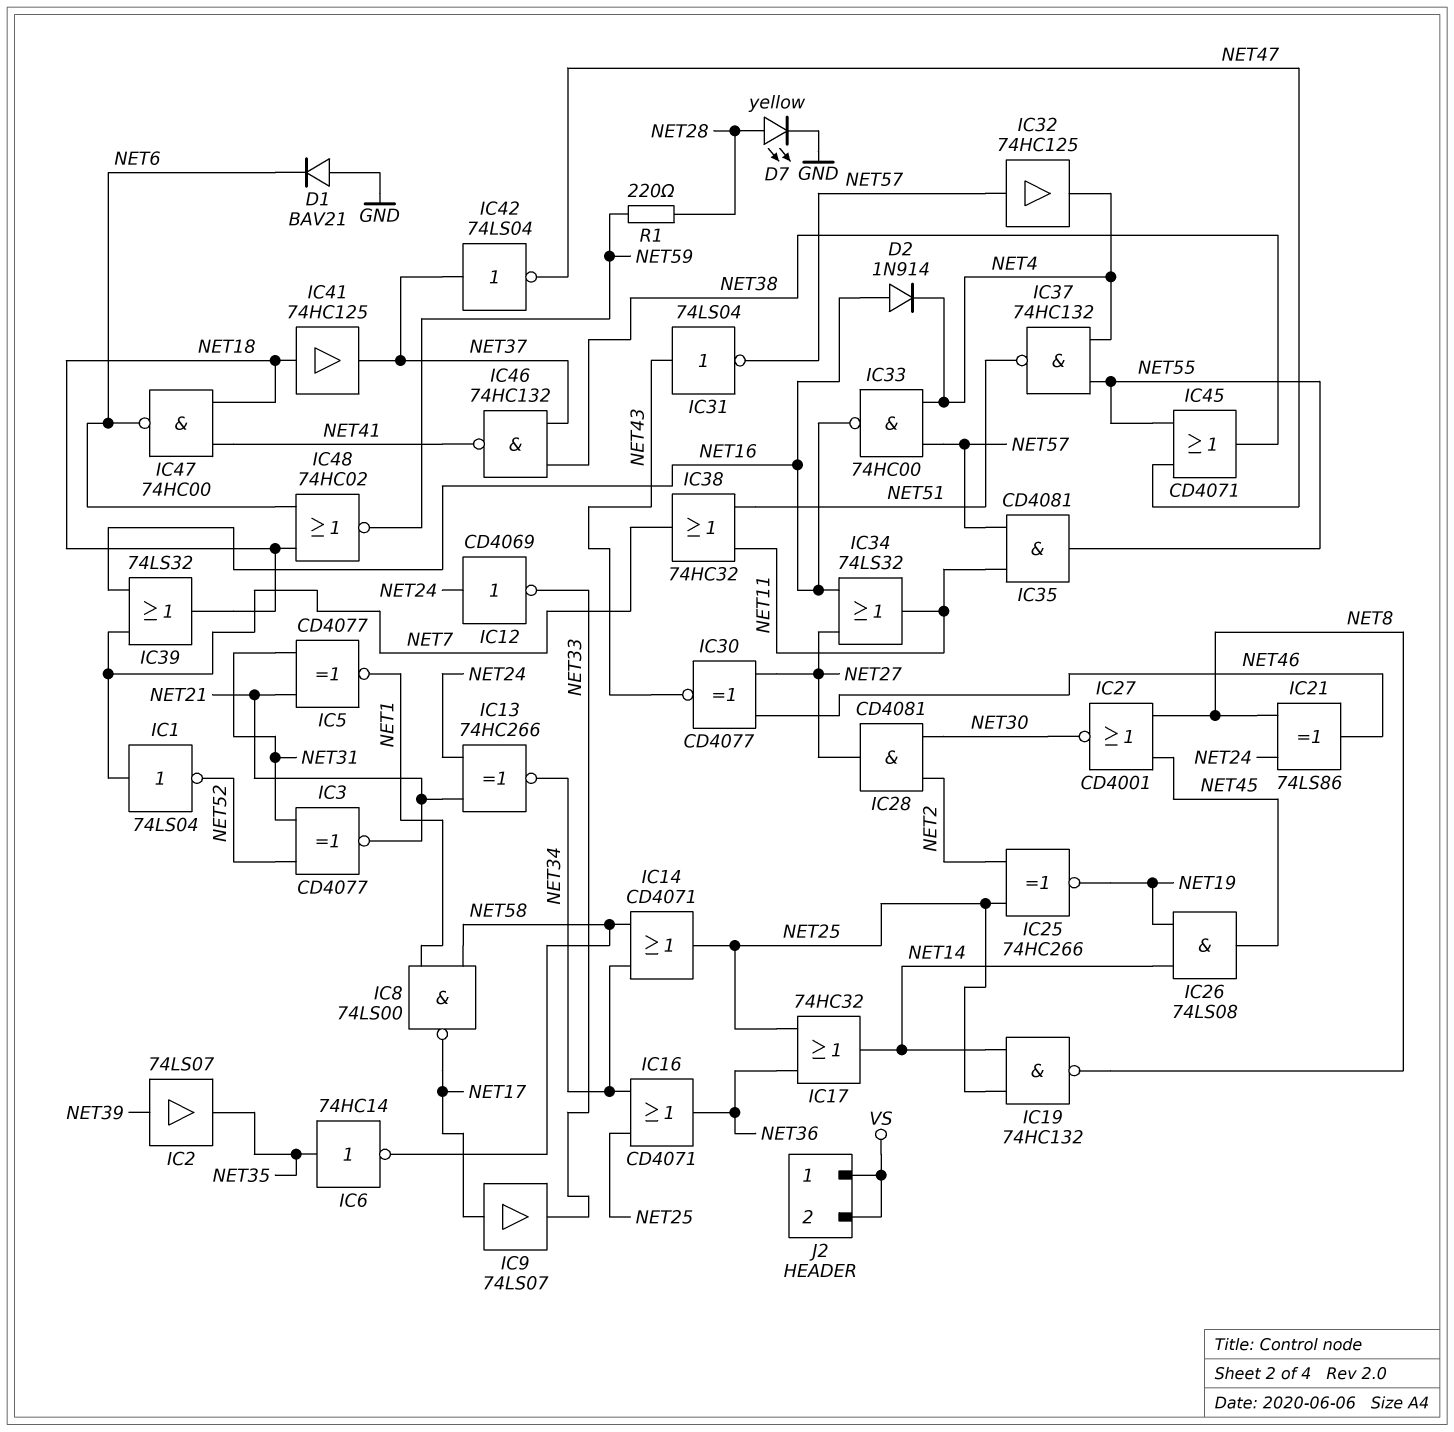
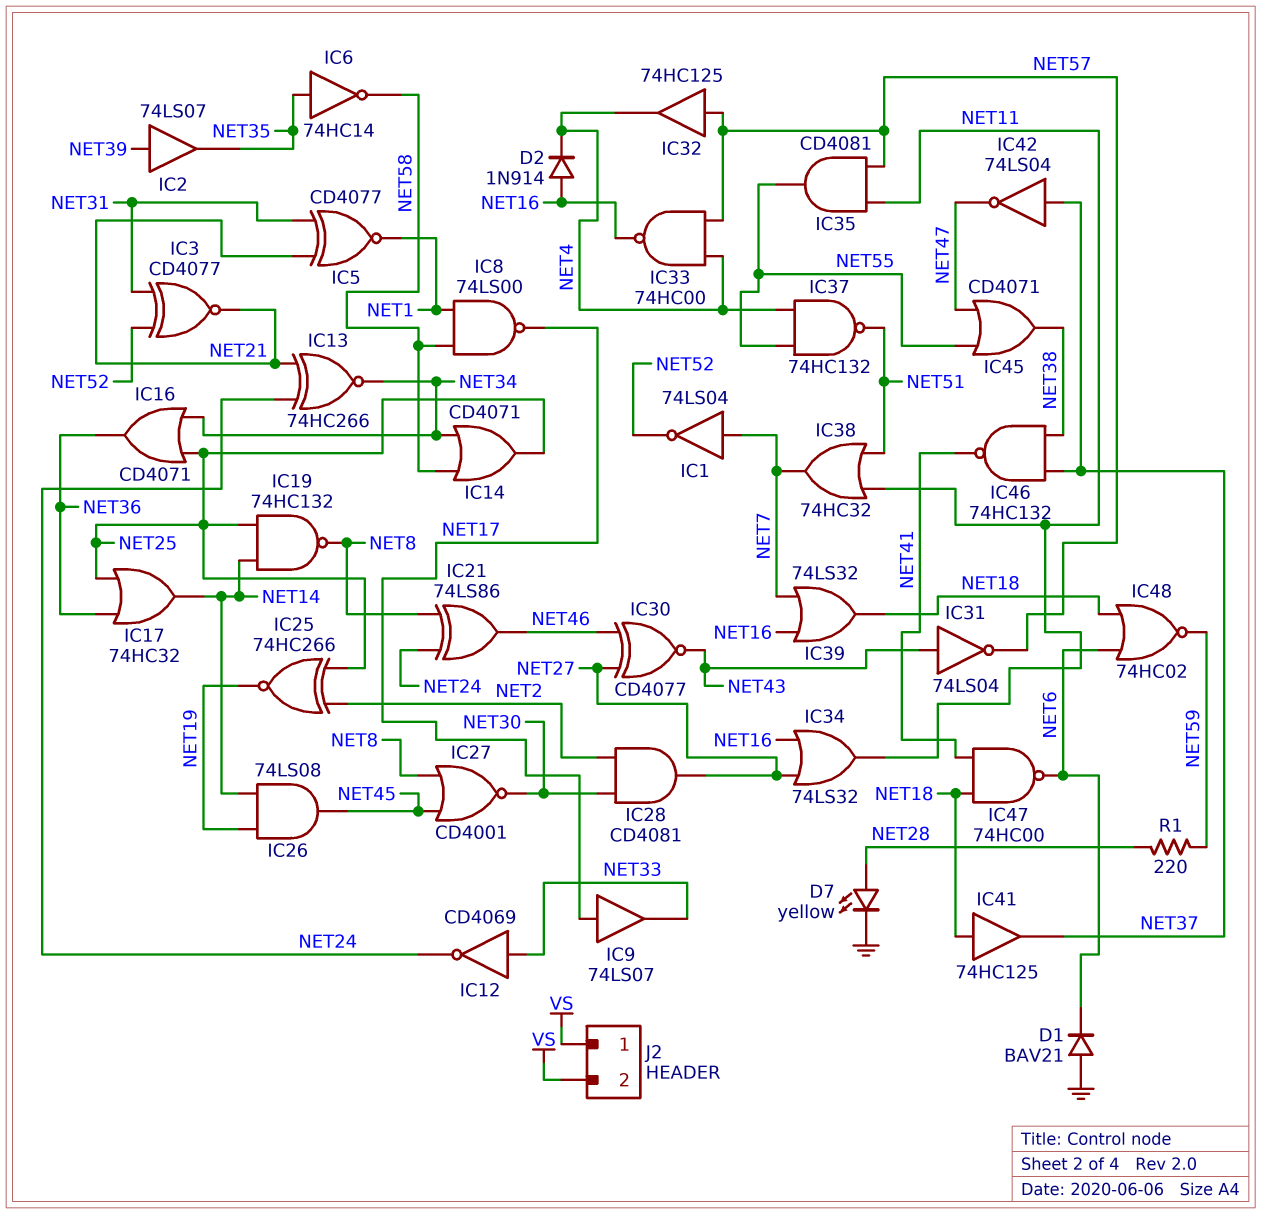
IC12: NOT CD4069 (in NET24, out NET33) -> NOT CD4069 (in NET33, out NET24)

